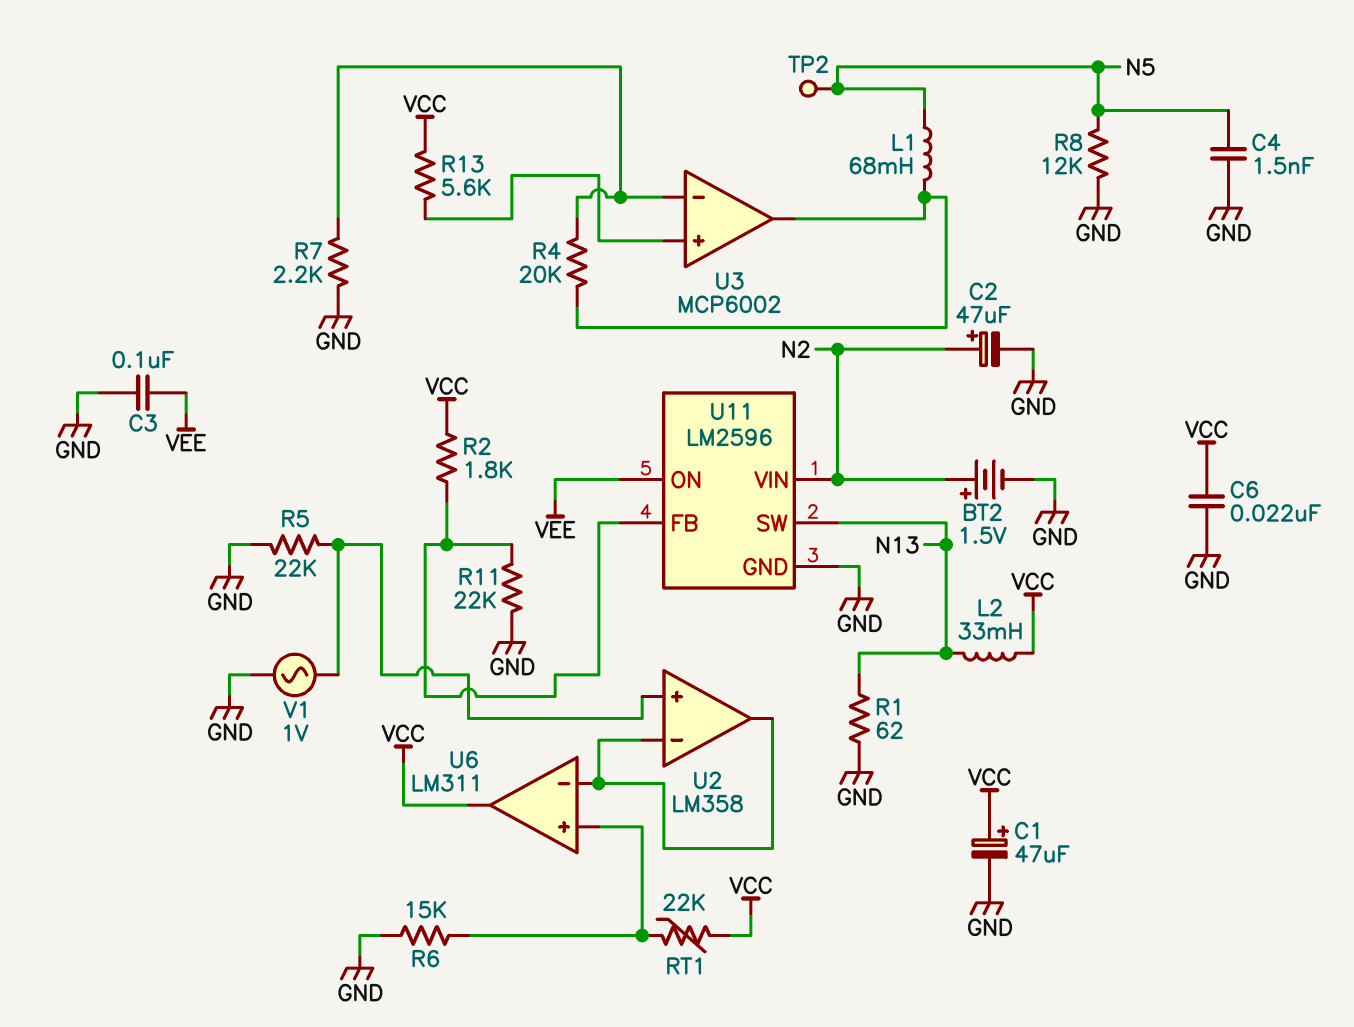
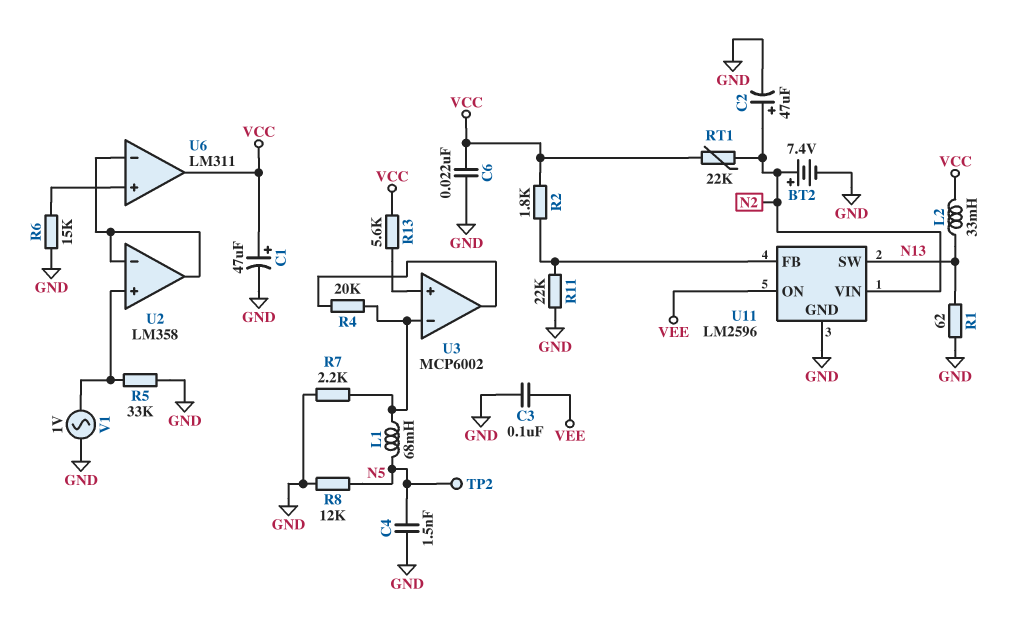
BT2: 1.5V (plus N2, minus GND) -> 7.4V (plus N2, minus GND)
L1: 68mH (N5, U3/out) -> 68mH (N5, U3/in-)
R5: 22k (GND, U2/in+) -> 33k (GND, U2/in+)
RT1: 22k (U6/in+, VCC) -> 22k (N2, VCC)

